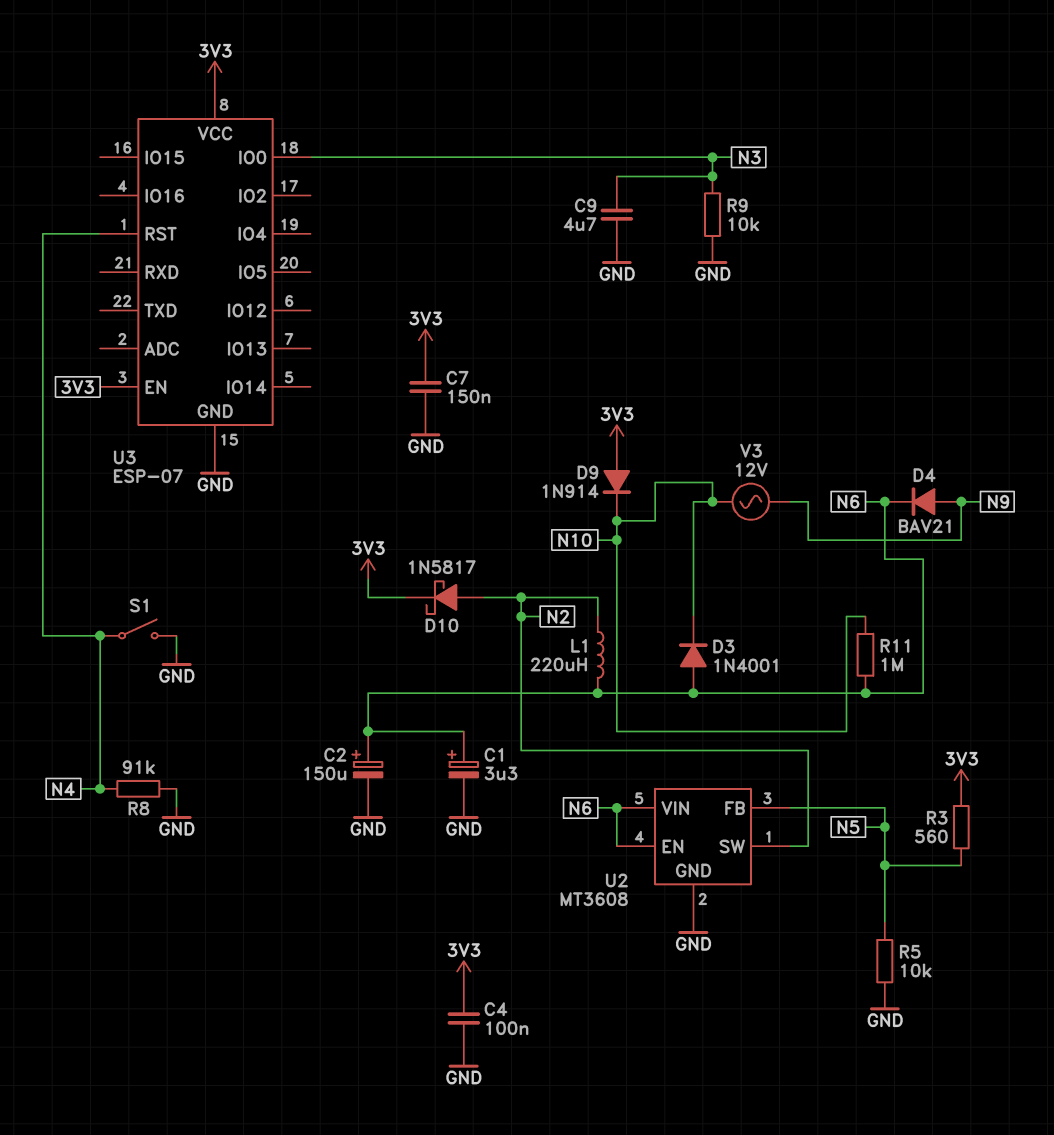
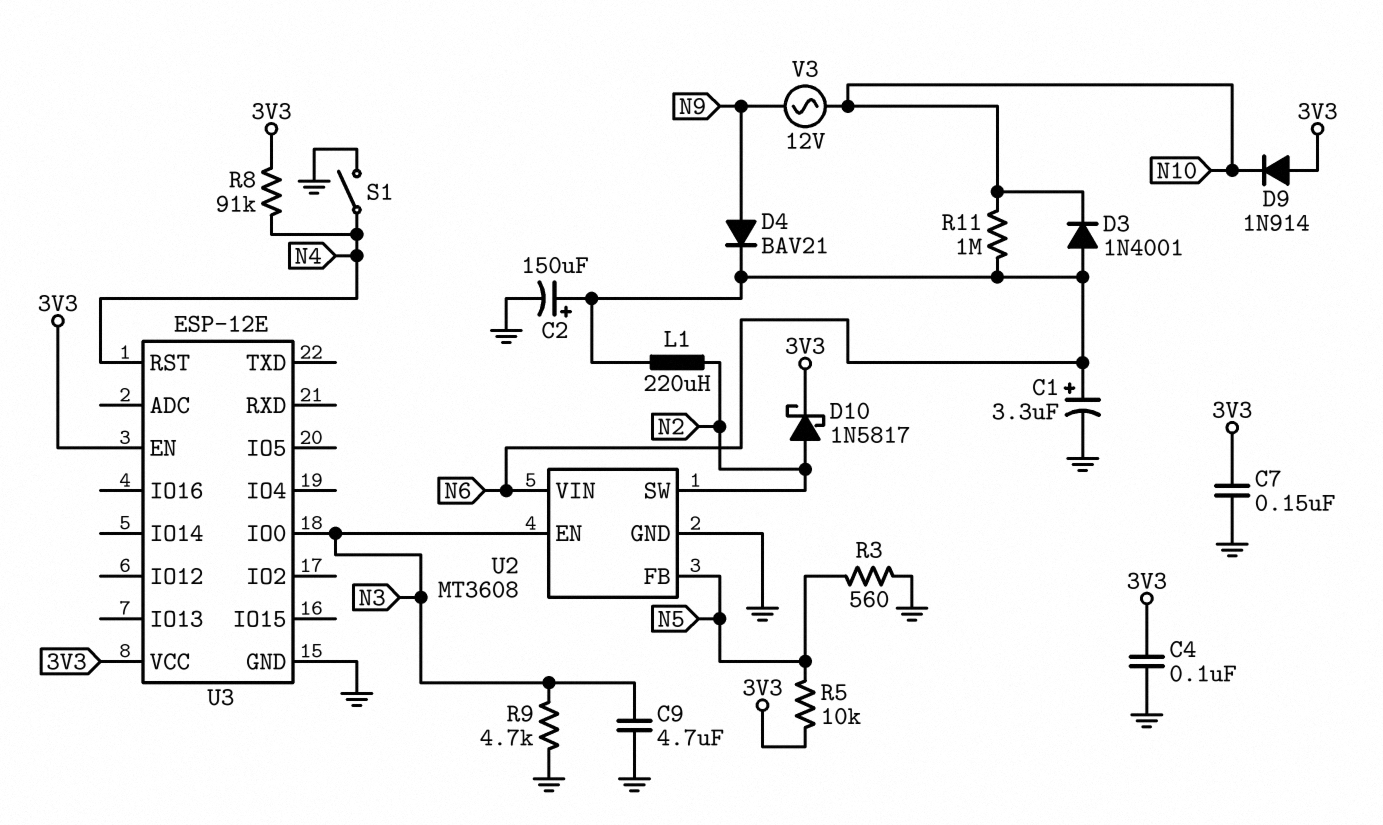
R3: 560 (3V3, N5) -> 560 (GND, N5)
R5: 10k (GND, N5) -> 10k (3V3, N5)
R8: 91k (GND, N4) -> 91k (3V3, N4)
R9: 10k (GND, N3) -> 4.7k (GND, N3)
U2 pin EN: N6 -> N3
U3: ESP-07 -> ESP-12E

